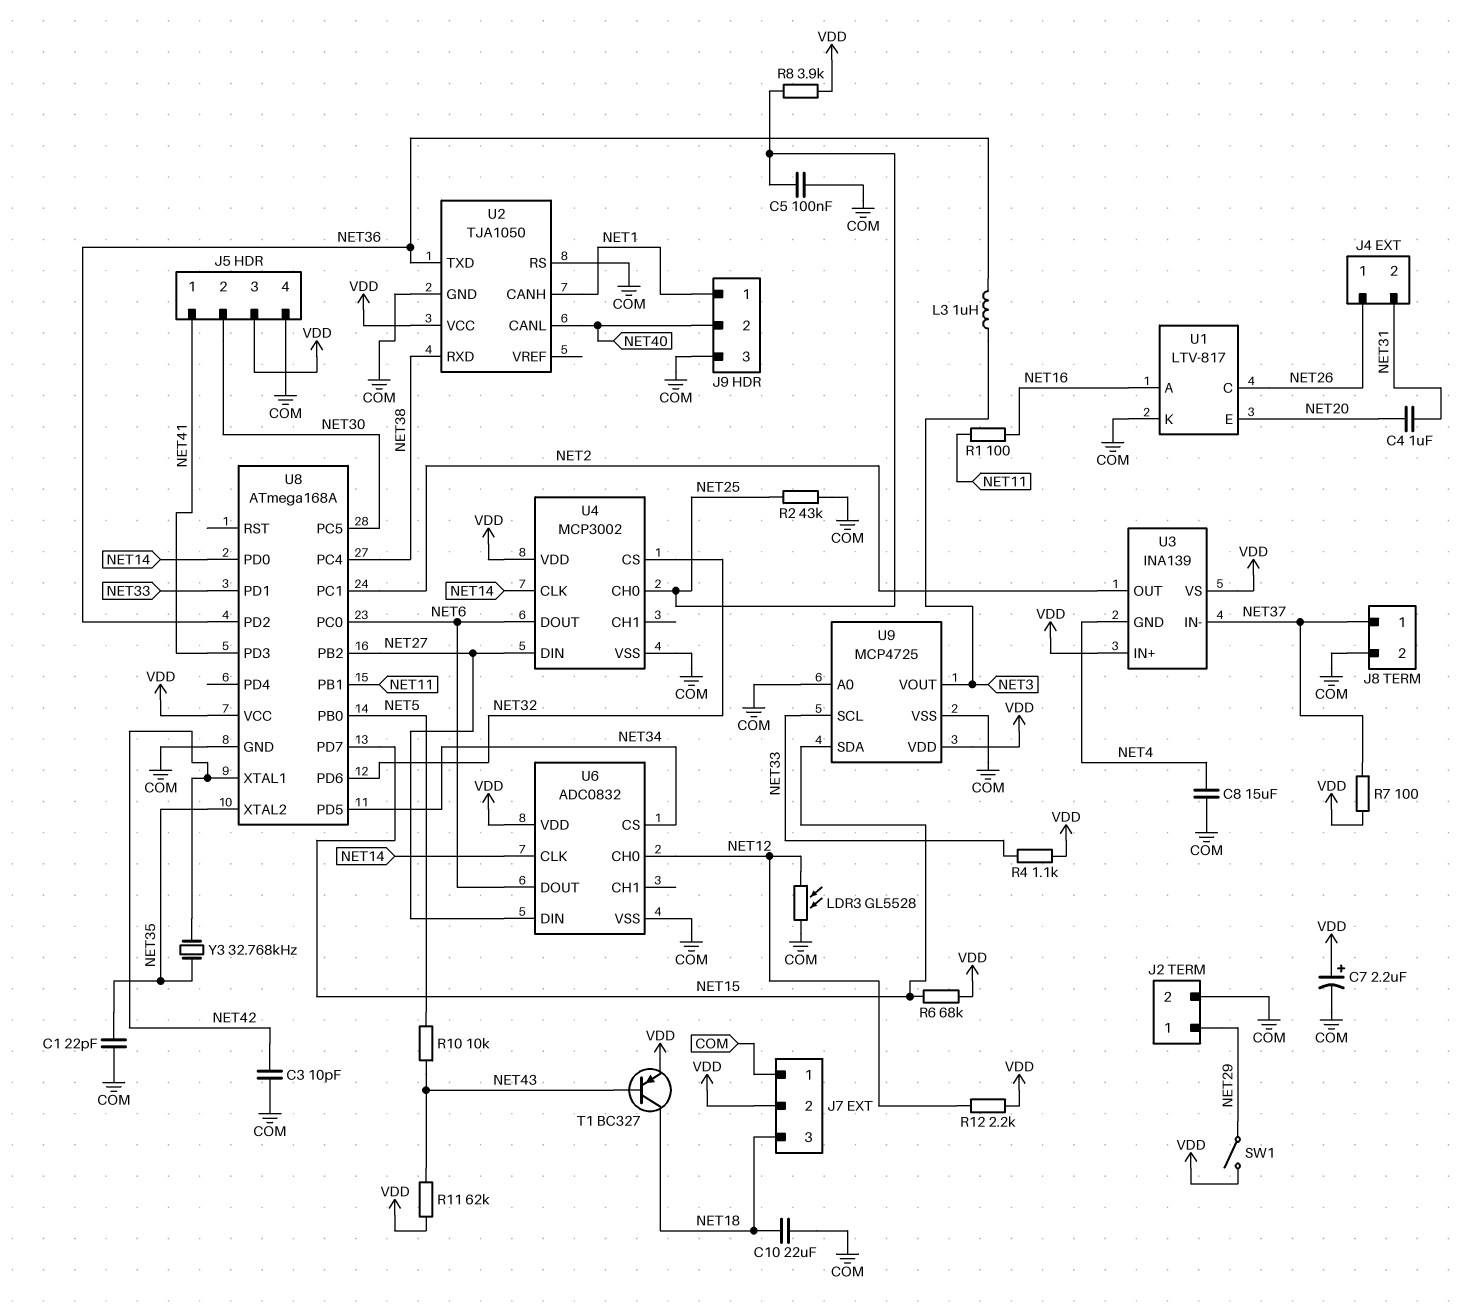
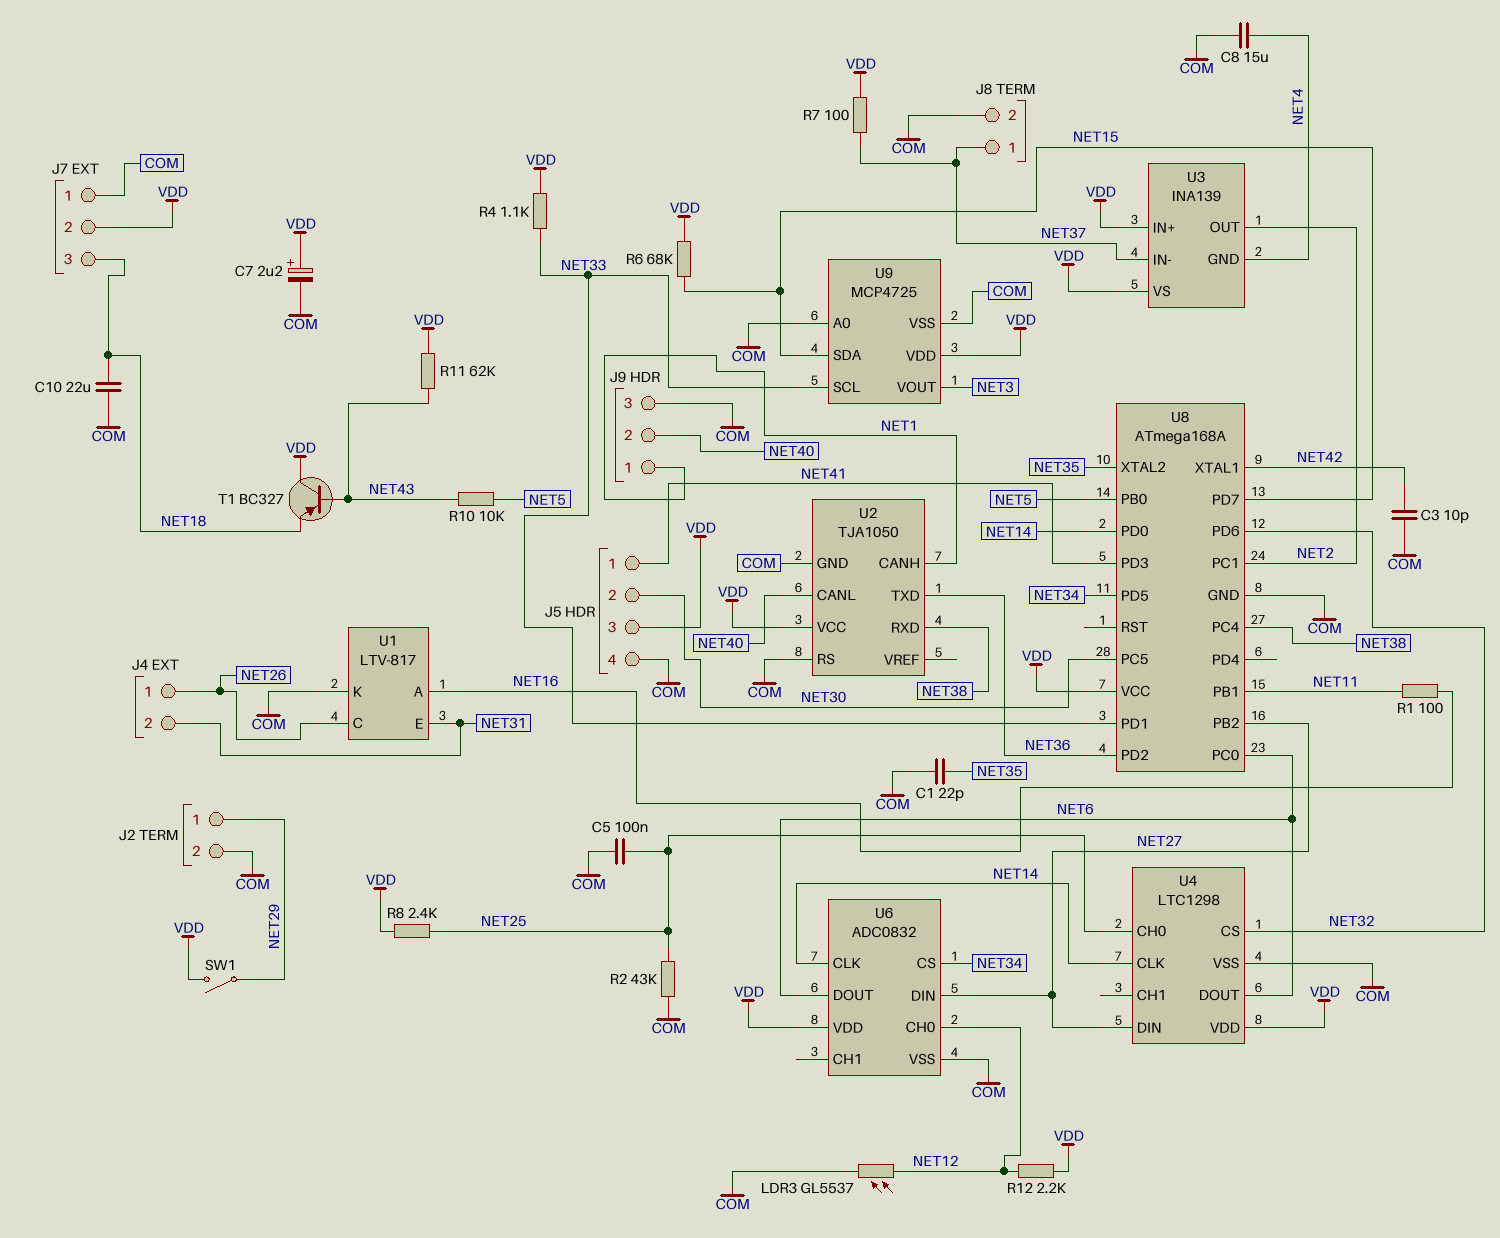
C4: 1uF (NET20, NET31) -> none
L3: 1uH (NET3, NET36) -> none
LDR3: GL5528 (COM, NET12) -> GL5537 (COM, NET12)
R8: 3.9k (NET25, VDD) -> 2.4k (NET25, VDD)
T1: PNP BC327 (B NET43, C NET18, E VDD) -> PNP BC327 (B NET43, C VDD, E NET18)
U1 pin E: NET20 -> NET31
U4: MCP3002 -> LTC1298
Y3: 32.768kHz (NET35, NET42) -> none

